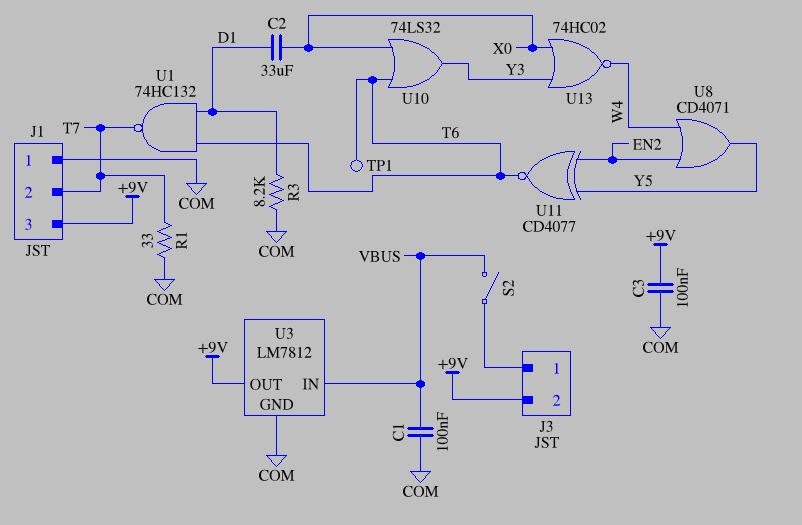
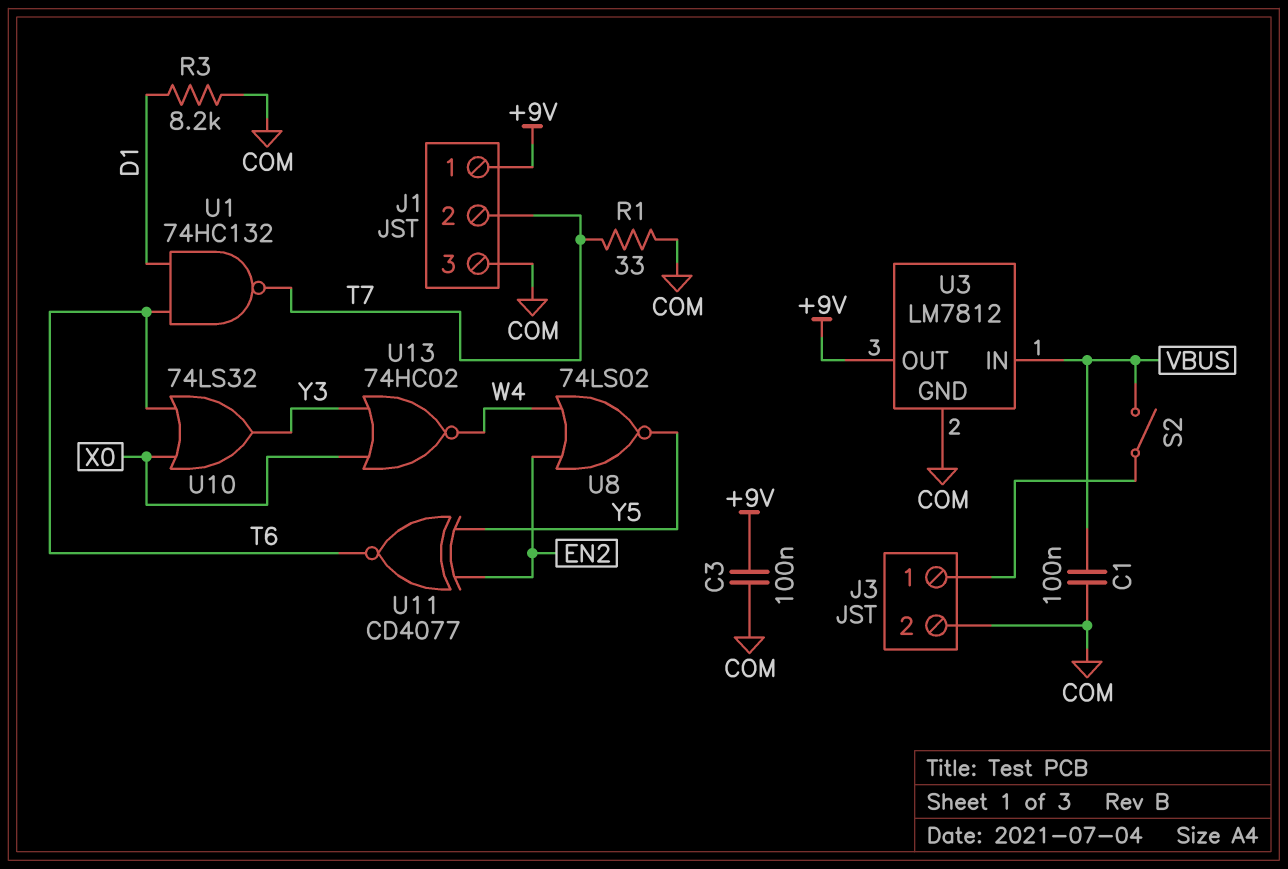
C2: 33uF (D1, X0) -> none
J1 pin 1: COM -> +9V
J1 pin 3: +9V -> COM
J3 pin 2: +9V -> COM
TP1: test point (T6) -> none
U8: OR CD4071 (in EN2, in W4, out Y5) -> NOR 74LS02 (in EN2, in W4, out Y5)

